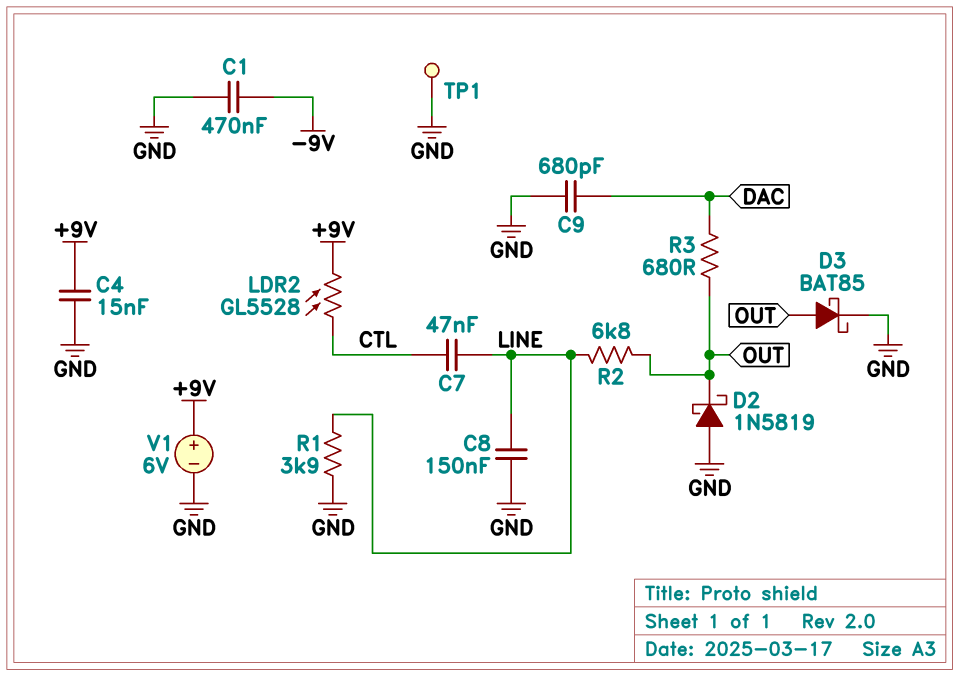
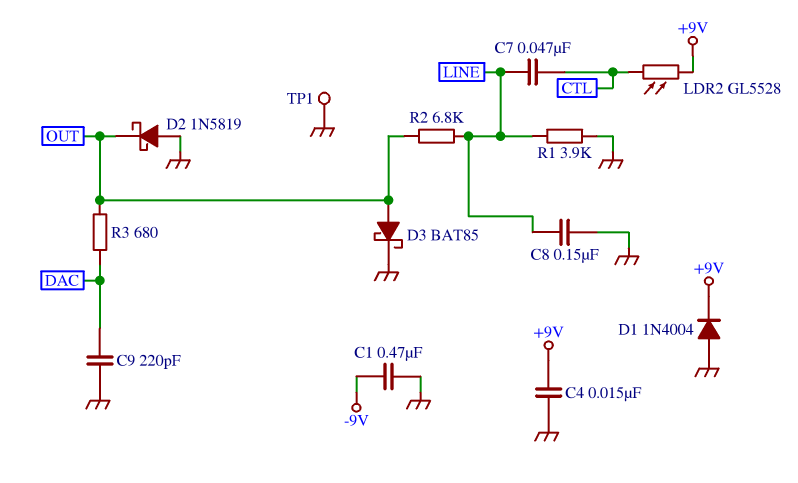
C9: 680pF (DAC, GND) -> 220pF (DAC, GND)
D1: none -> diode 1N4004 (A GND, K +9V)
V1: 6V (plus +9V, minus GND) -> none

